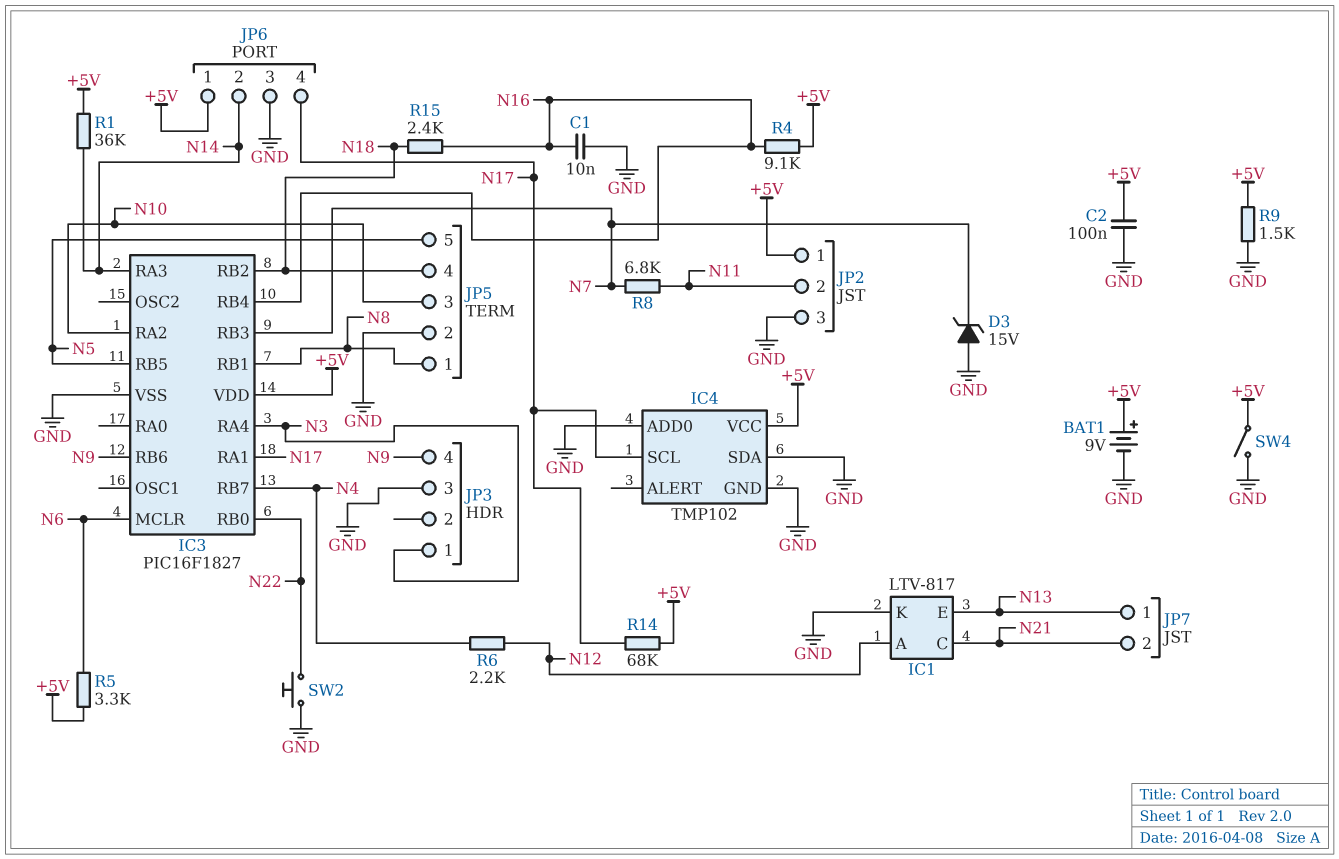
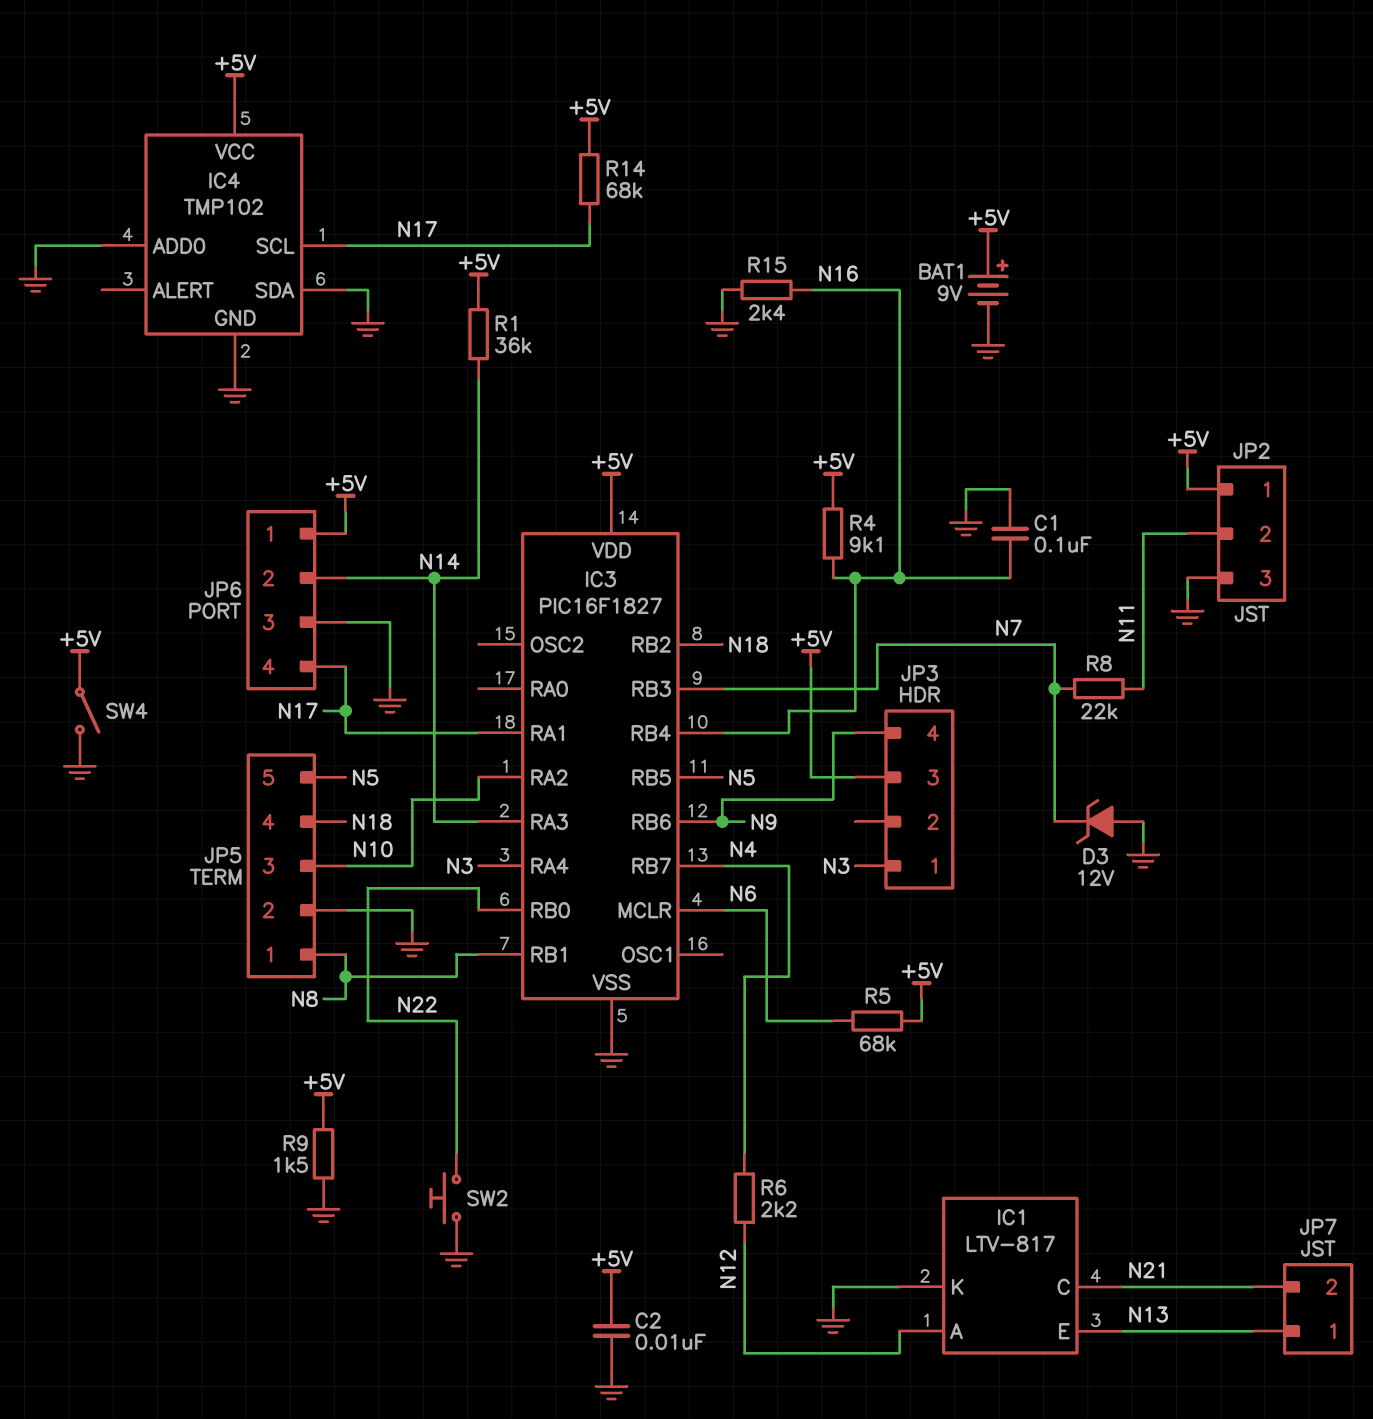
C1: 10nF (GND, N16) -> 100nF (GND, N16)
C2: 100nF (+5V, GND) -> 10nF (+5V, GND)
D3: zener 15V (A GND, K N7) -> zener 12V (A GND, K N7)
JP3 pin 3: GND -> +5V
R5: 3.3k (+5V, N6) -> 68k (+5V, N6)
R8: 6.8k (N7, N11) -> 22k (N7, N11)
R15: 2.4k (N16, N18) -> 2.4k (GND, N16)

